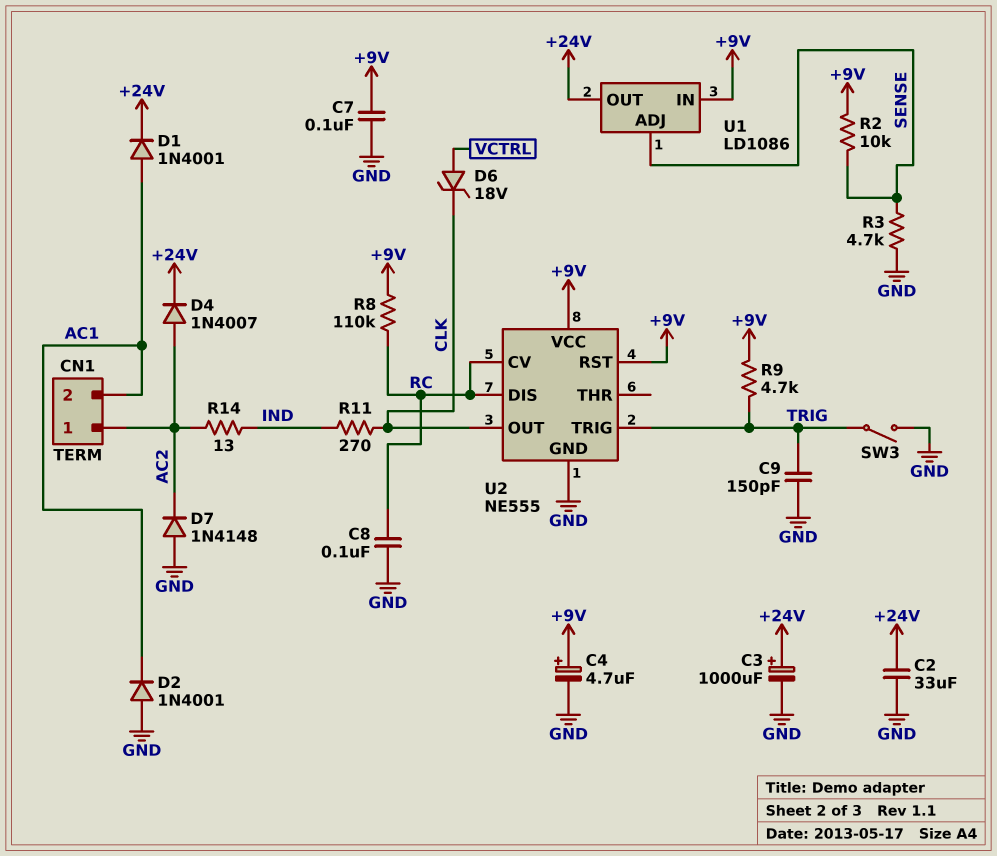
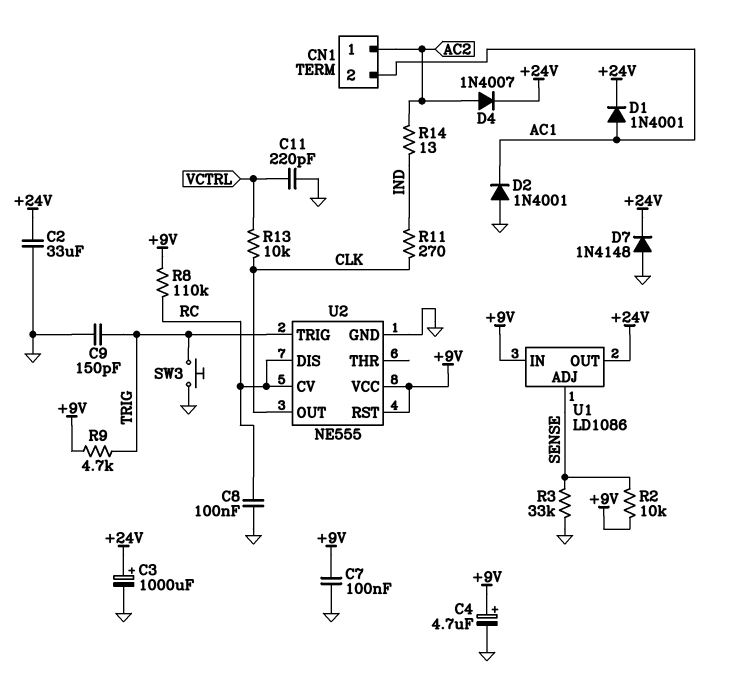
C11: none -> 220pF (GND, VCTRL)
D6: zener 18V (A VCTRL, K CLK) -> none
D7: diode 1N4148 (A GND, K AC2) -> diode 1N4148 (A GND, K +24V)
R3: 4.7k (GND, SENSE) -> 33k (GND, SENSE)
R13: none -> 10k (CLK, VCTRL)
SW3: switch (GND, TRIG) -> button (GND, TRIG)

